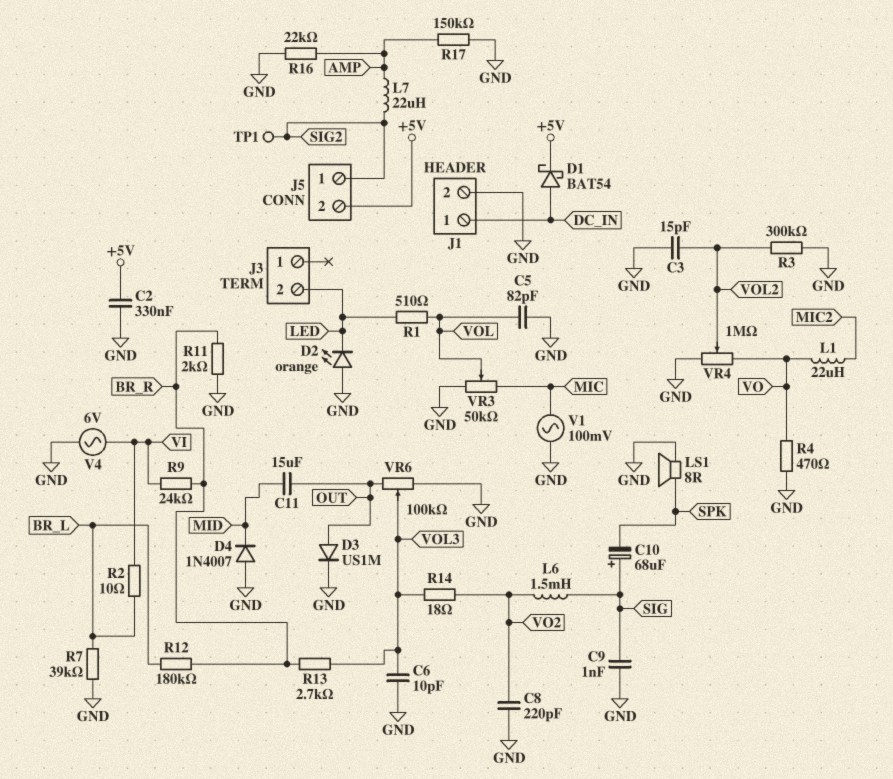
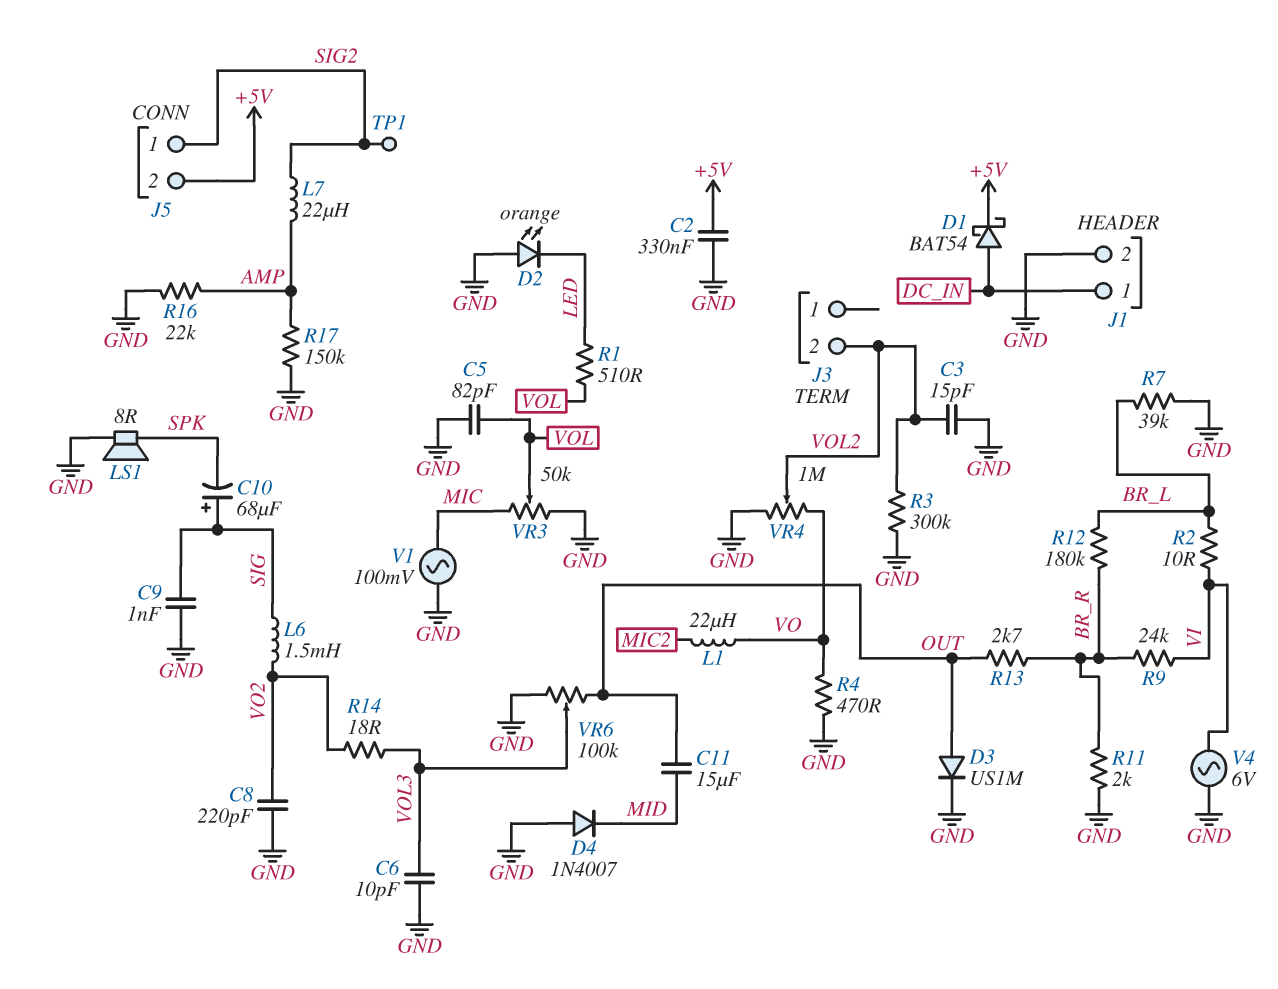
J3 pin 2: LED -> VOL2
R13: 2.7k (BR_R, VOL3) -> 2.7k (BR_R, OUT)

